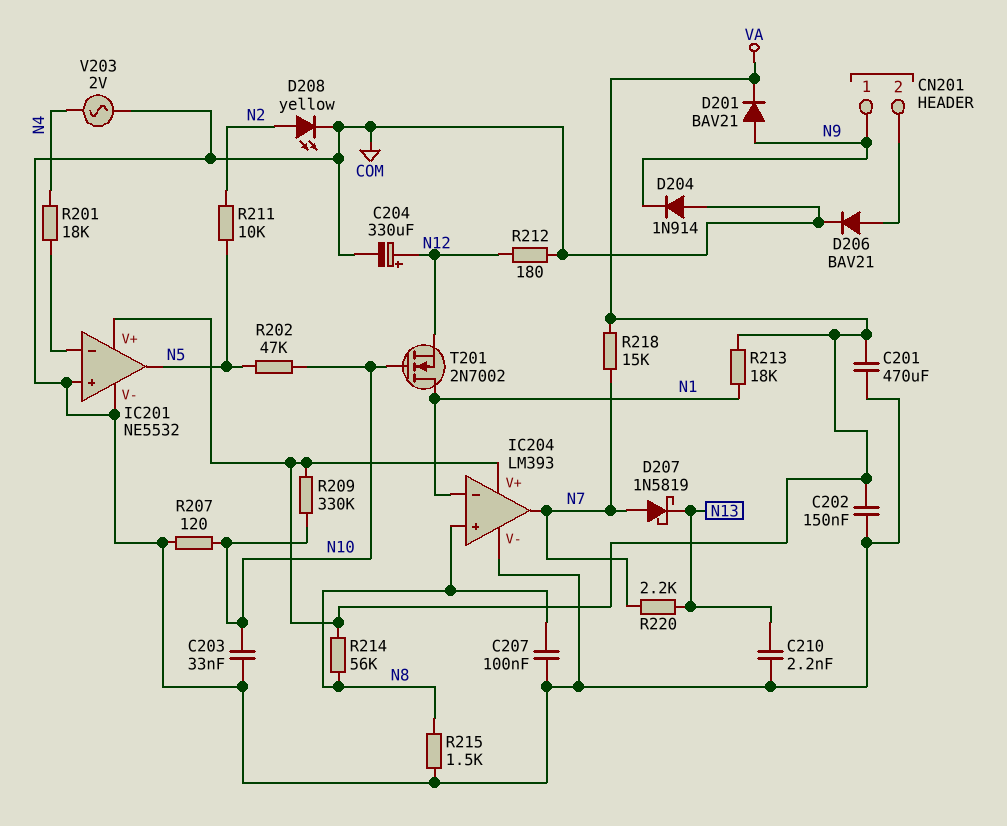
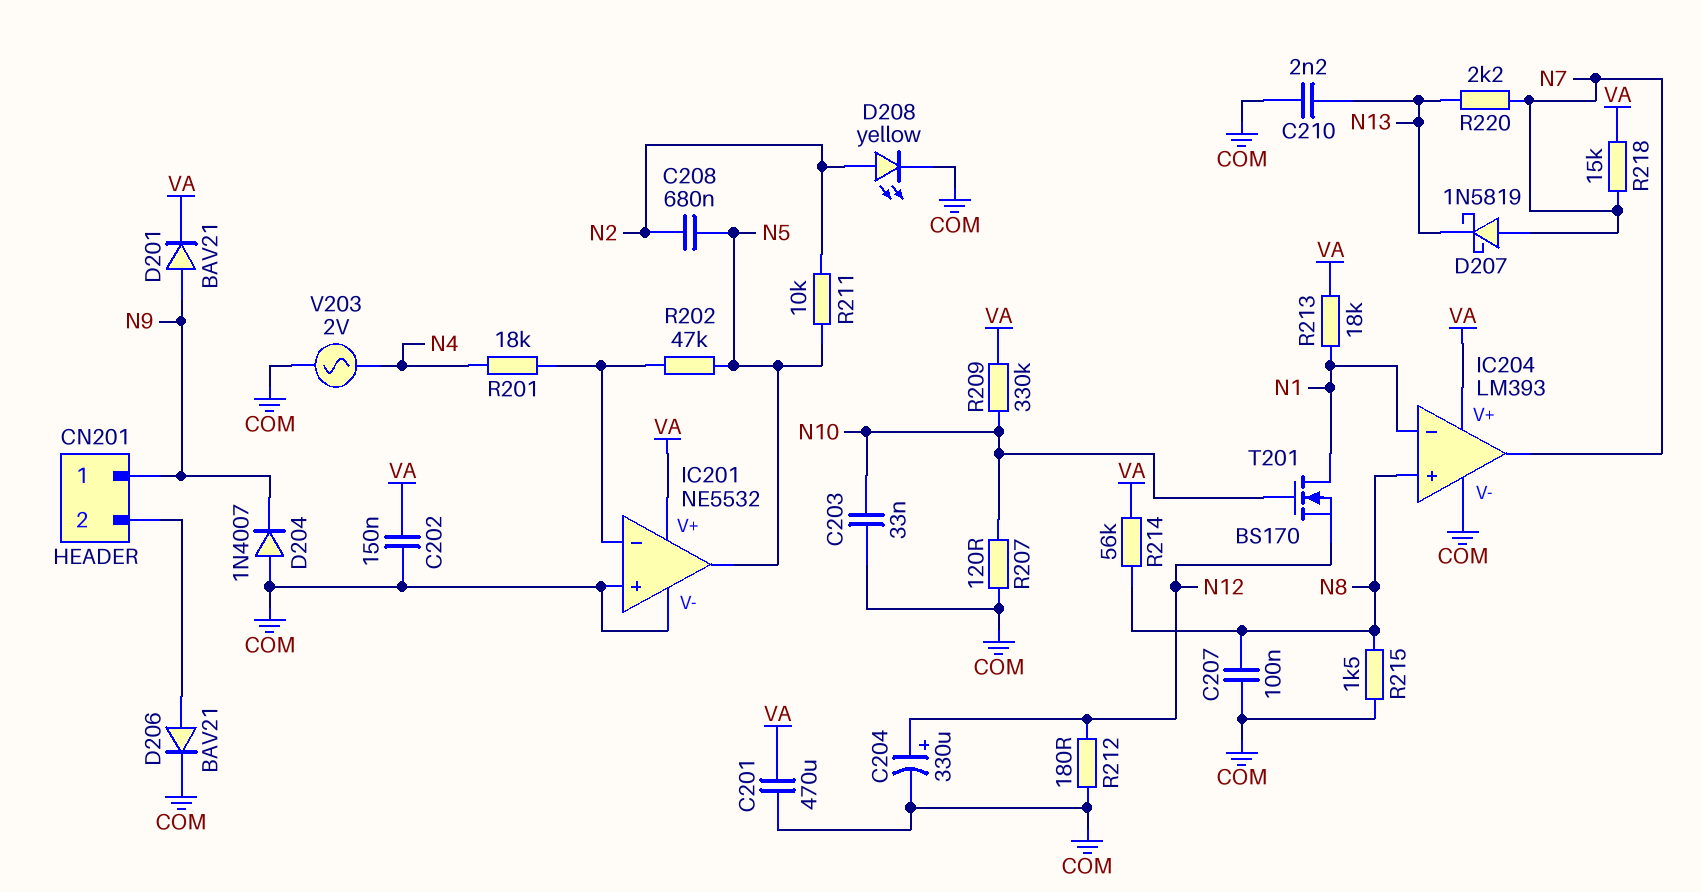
C208: none -> 680nF (N2, N5)
D204: diode 1N914 (A COM, K N9) -> diode 1N4007 (A COM, K N9)
R202: 47k (N5, N10) -> 47k (IC201/in-, N5)
T201: NMOS 2N7002 (G N10, D N1, S N12) -> NMOS BS170 (G N10, D N1, S N12)

